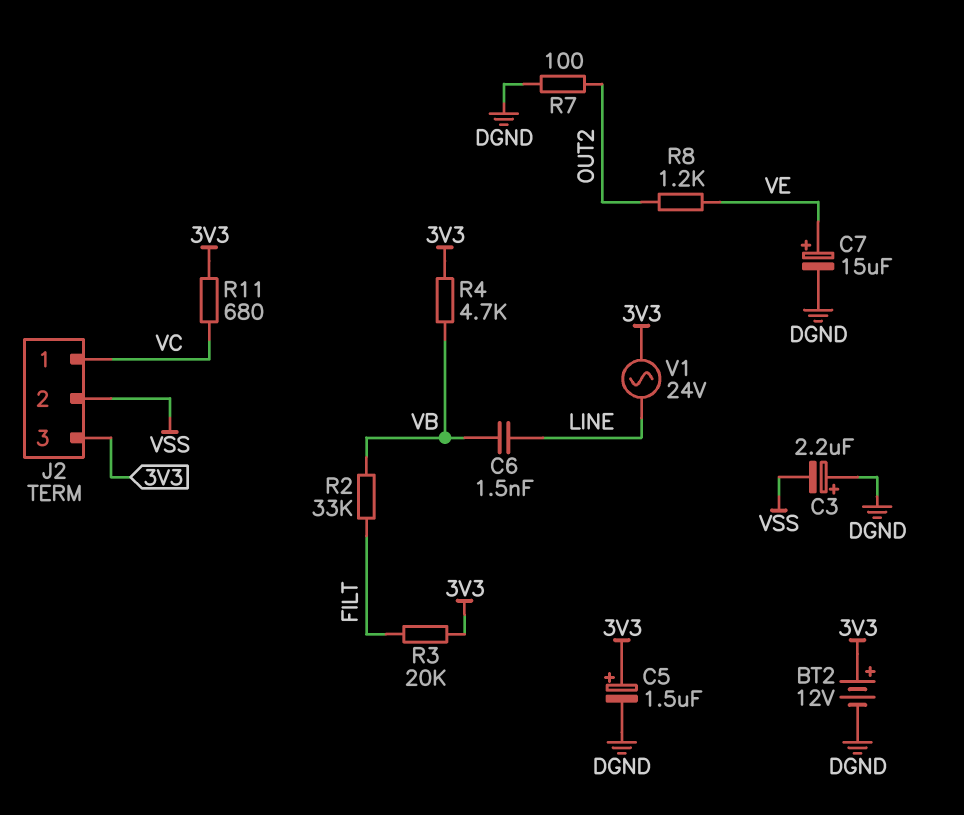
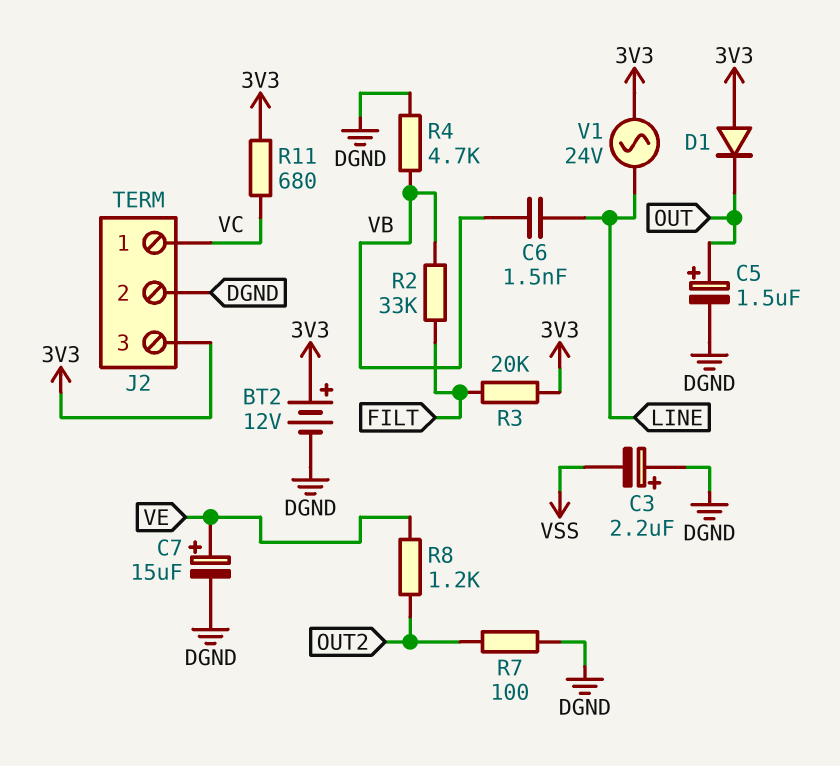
C5: 1.5uF (plus 3V3, minus DGND) -> 1.5uF (plus OUT, minus DGND)
D1: none -> diode (A 3V3, K OUT)
J2 pin 2: VSS -> DGND
R4: 4.7k (3V3, VB) -> 4.7k (DGND, VB)

